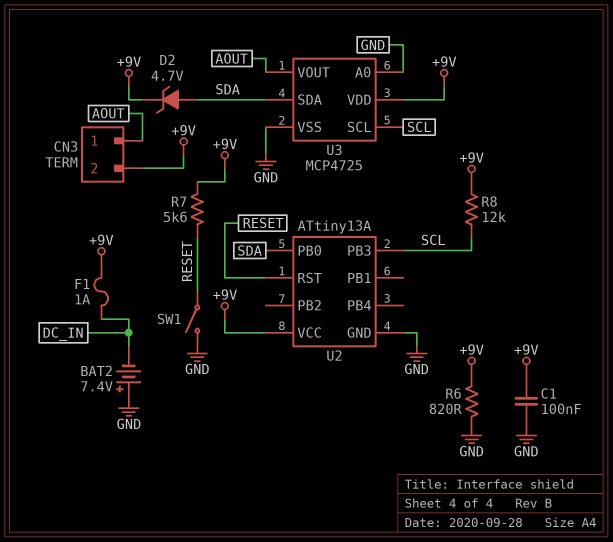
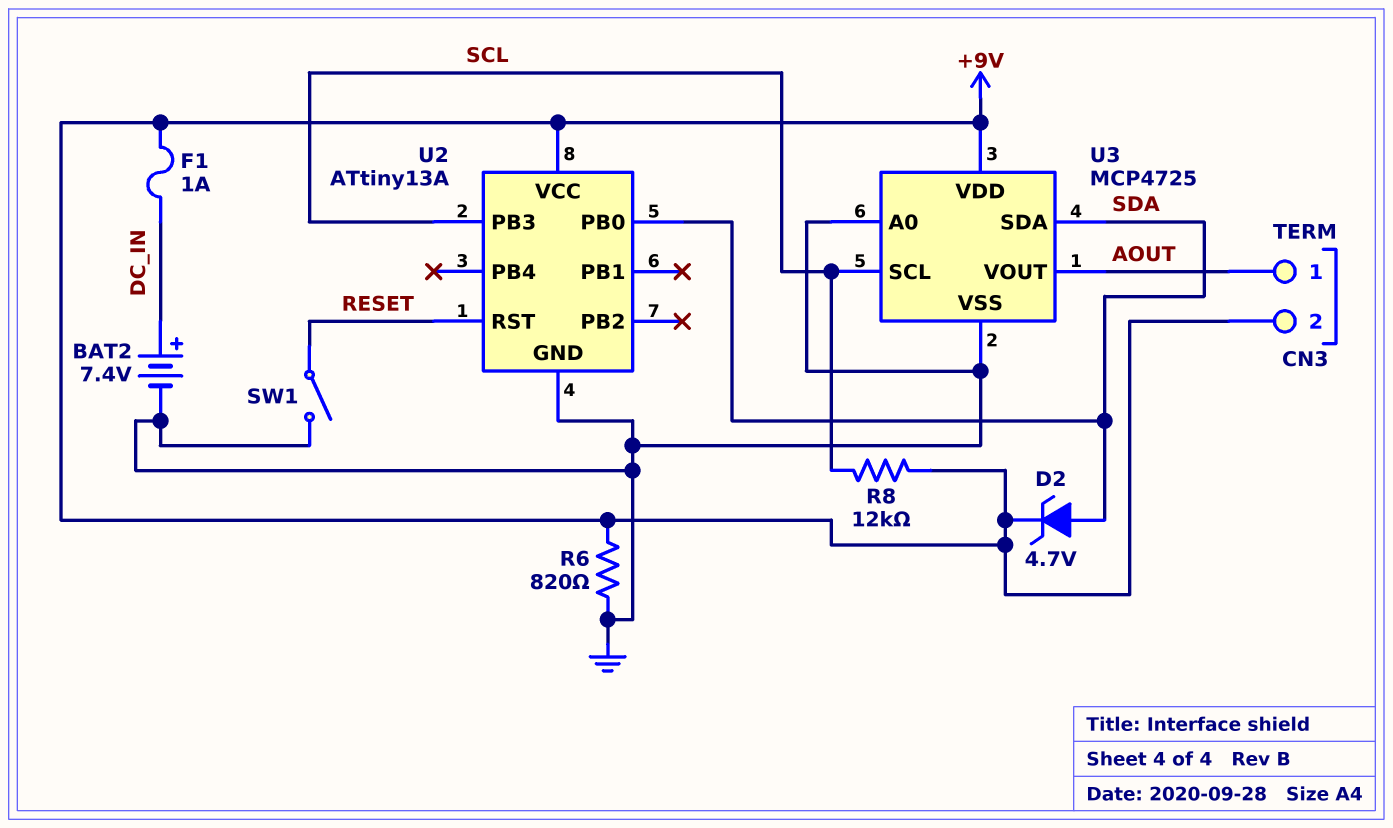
BAT2: 7.4V (plus GND, minus DC_IN) -> 7.4V (plus DC_IN, minus GND)
C1: 100nF (+9V, GND) -> none
R7: 5.6k (+9V, RESET) -> none

